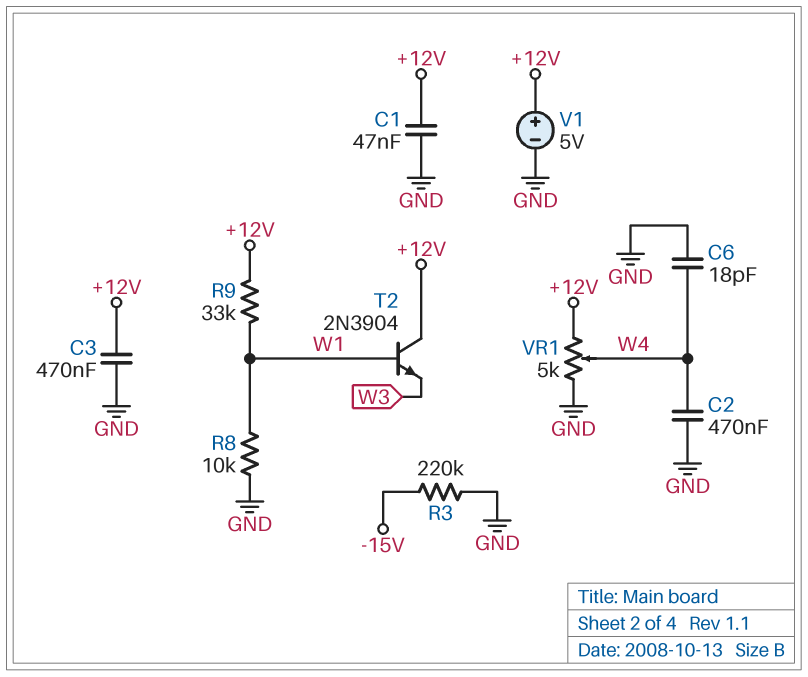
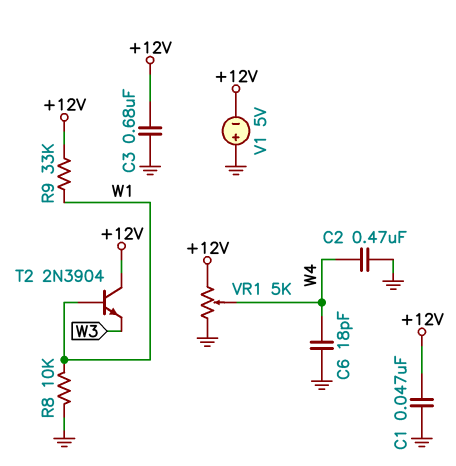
C3: 470nF (+12V, GND) -> 680nF (+12V, GND)
R3: 220k (-15V, GND) -> none
V1: 5V (plus +12V, minus GND) -> 5V (plus GND, minus +12V)

